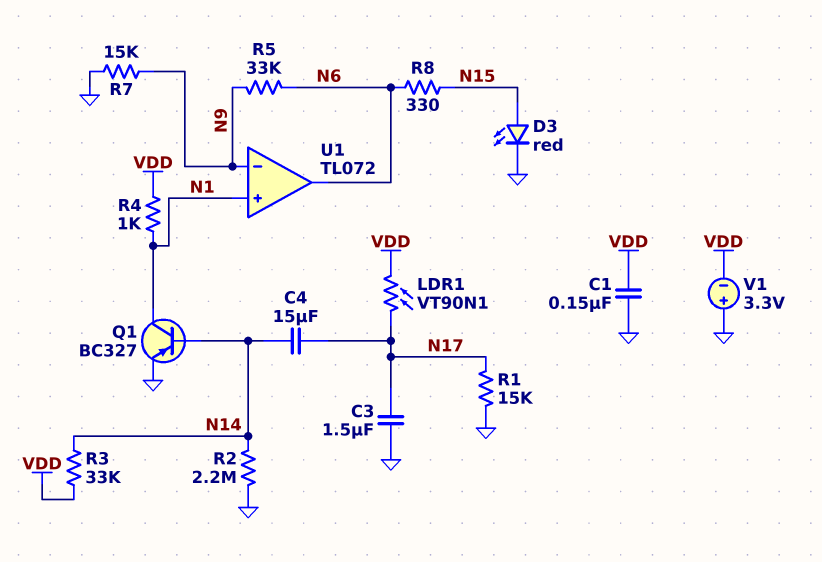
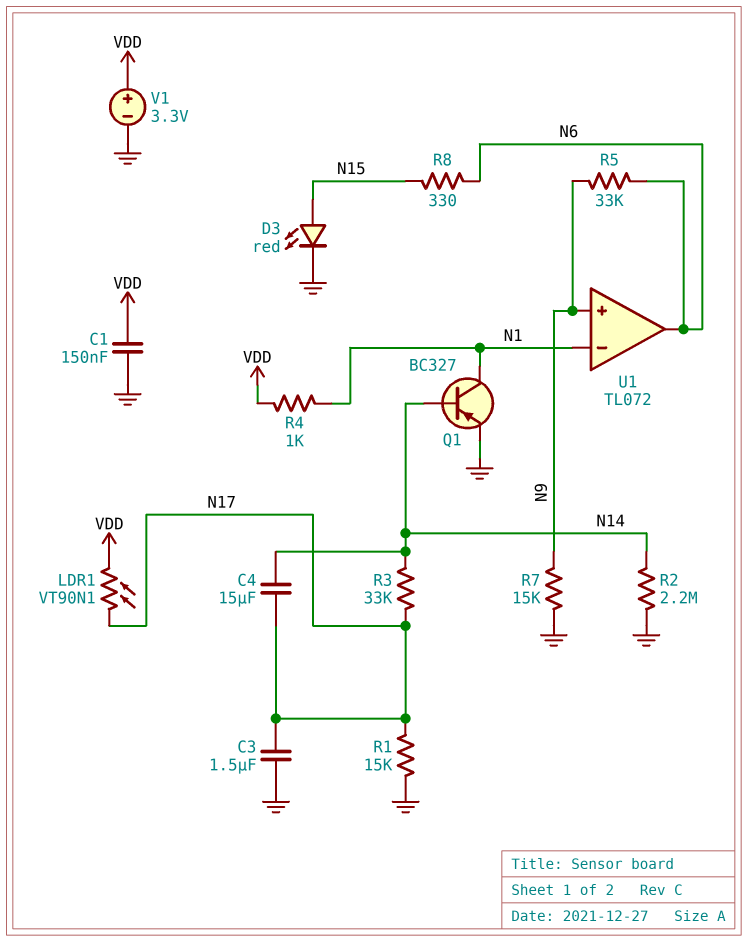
R3: 33k (N14, VDD) -> 33k (N14, N17)
U1 pin in+: N1 -> N9
U1 pin in-: N9 -> N1
V1: 3.3V (plus GND, minus VDD) -> 3.3V (plus VDD, minus GND)

